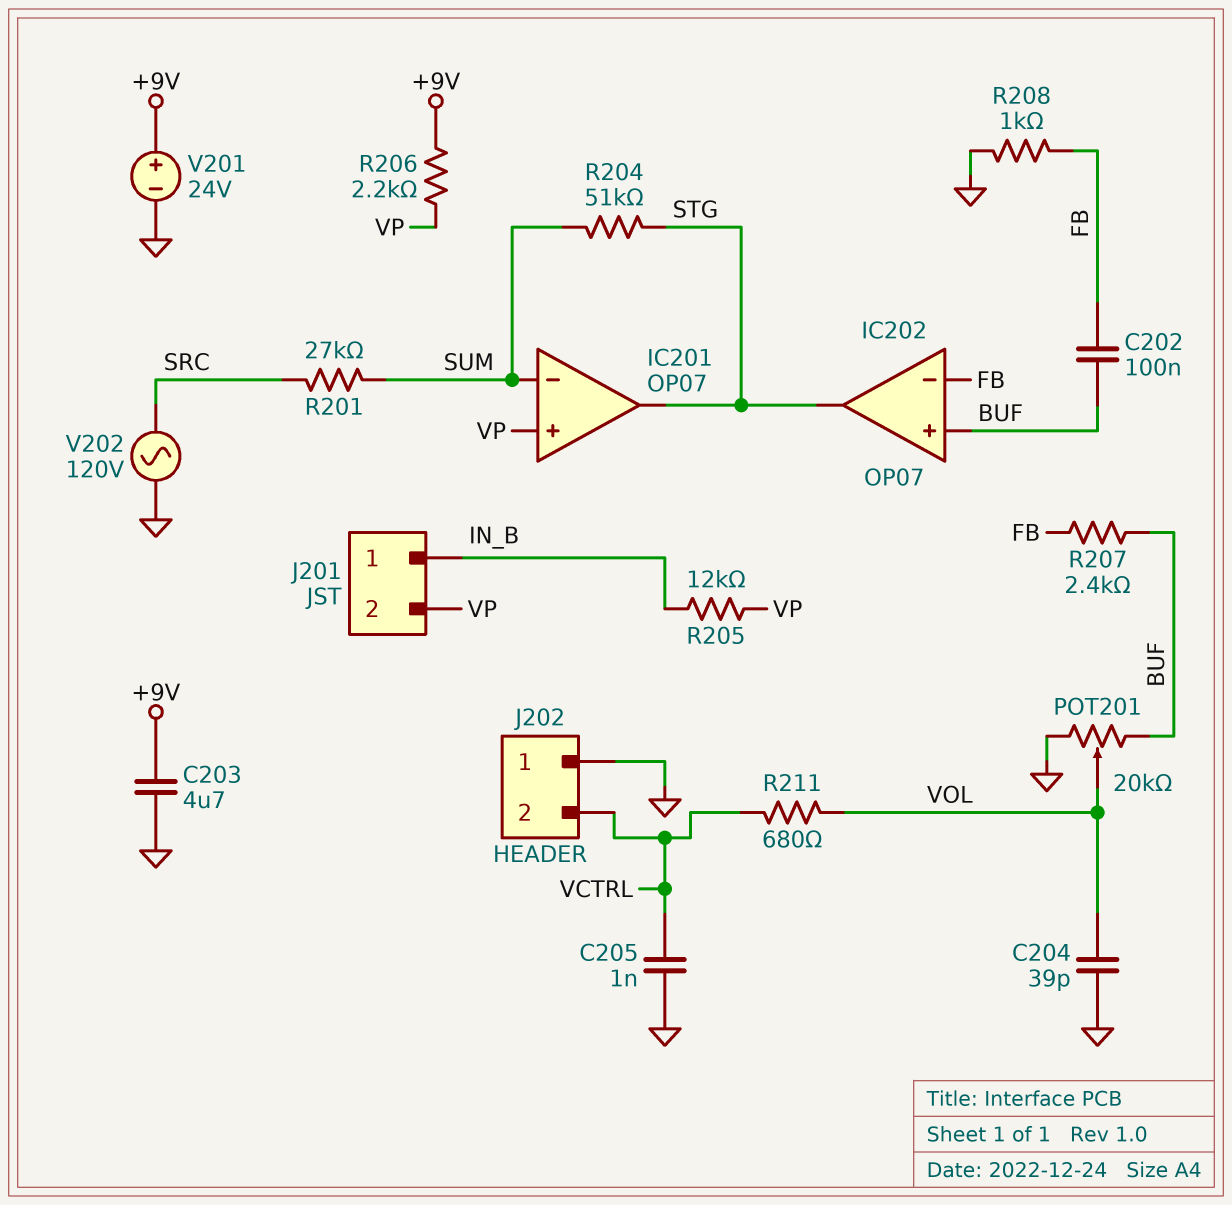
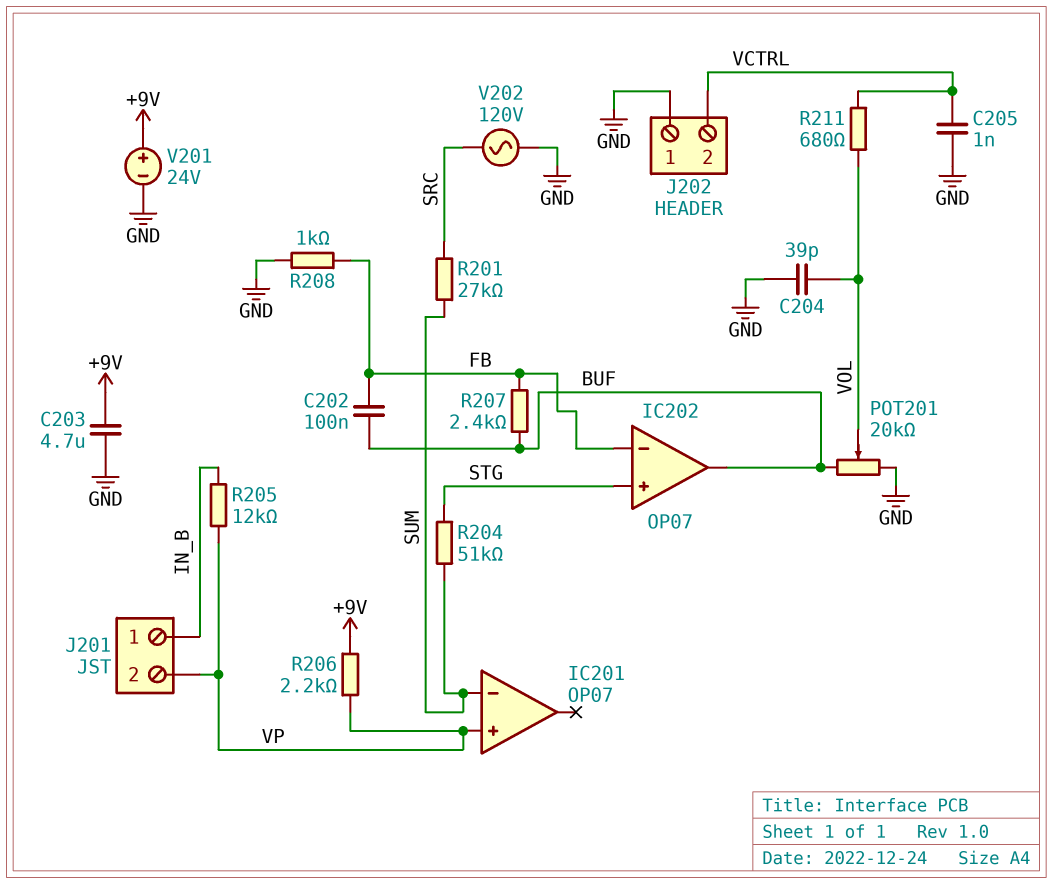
IC201 pin out: STG -> none
IC202 pin in+: BUF -> STG
IC202 pin out: STG -> BUF

